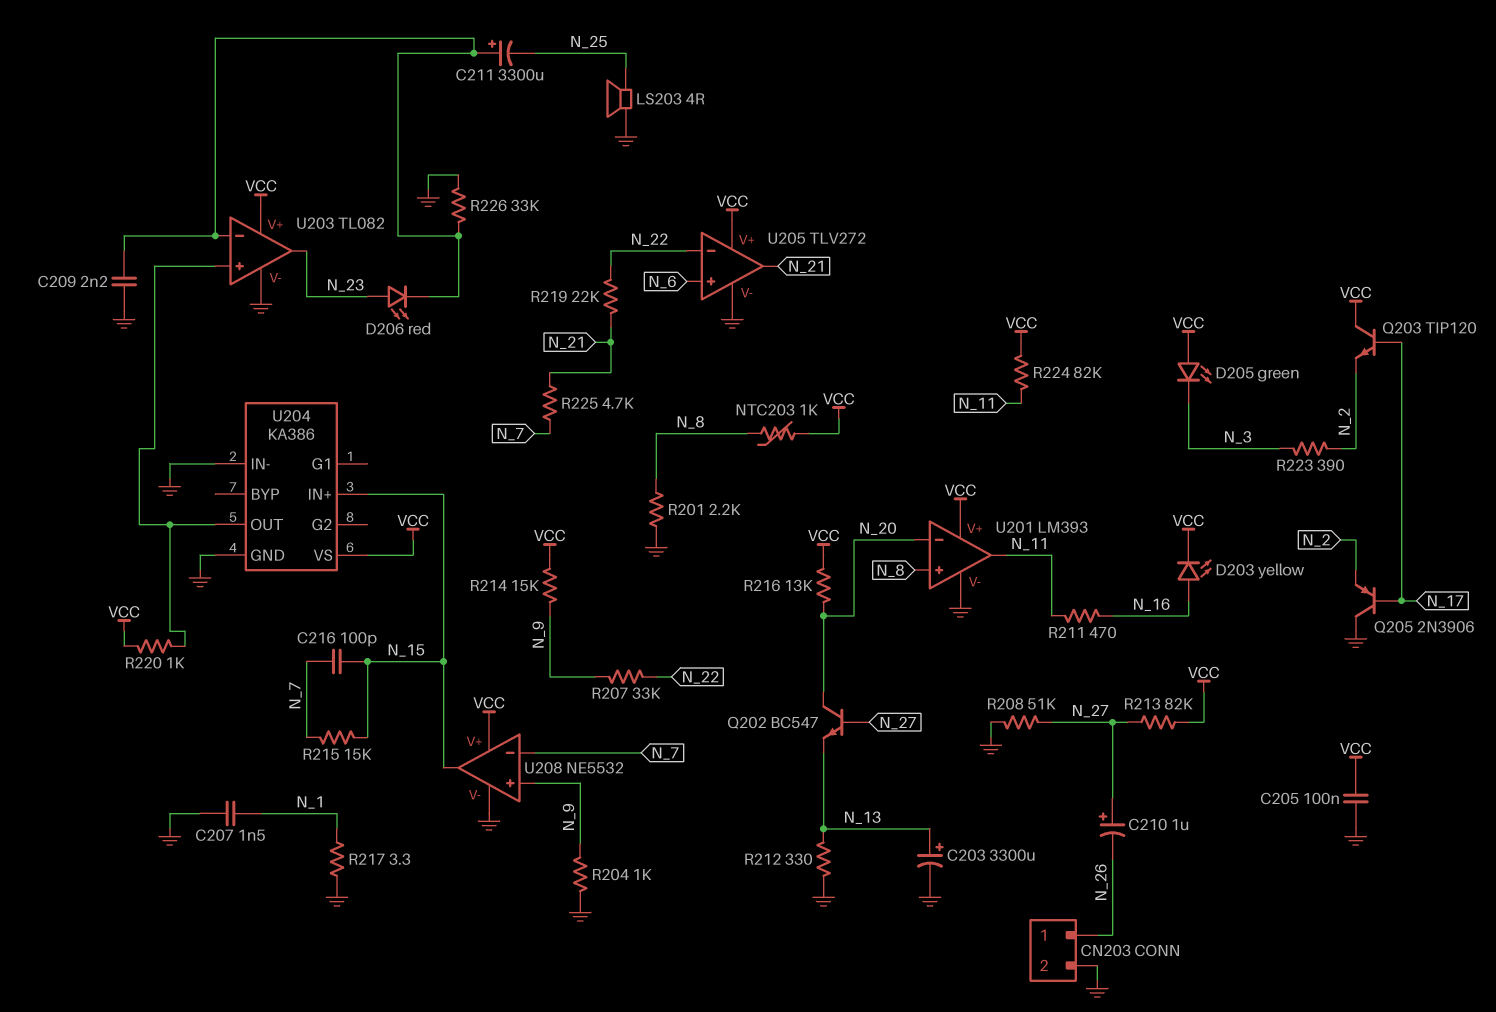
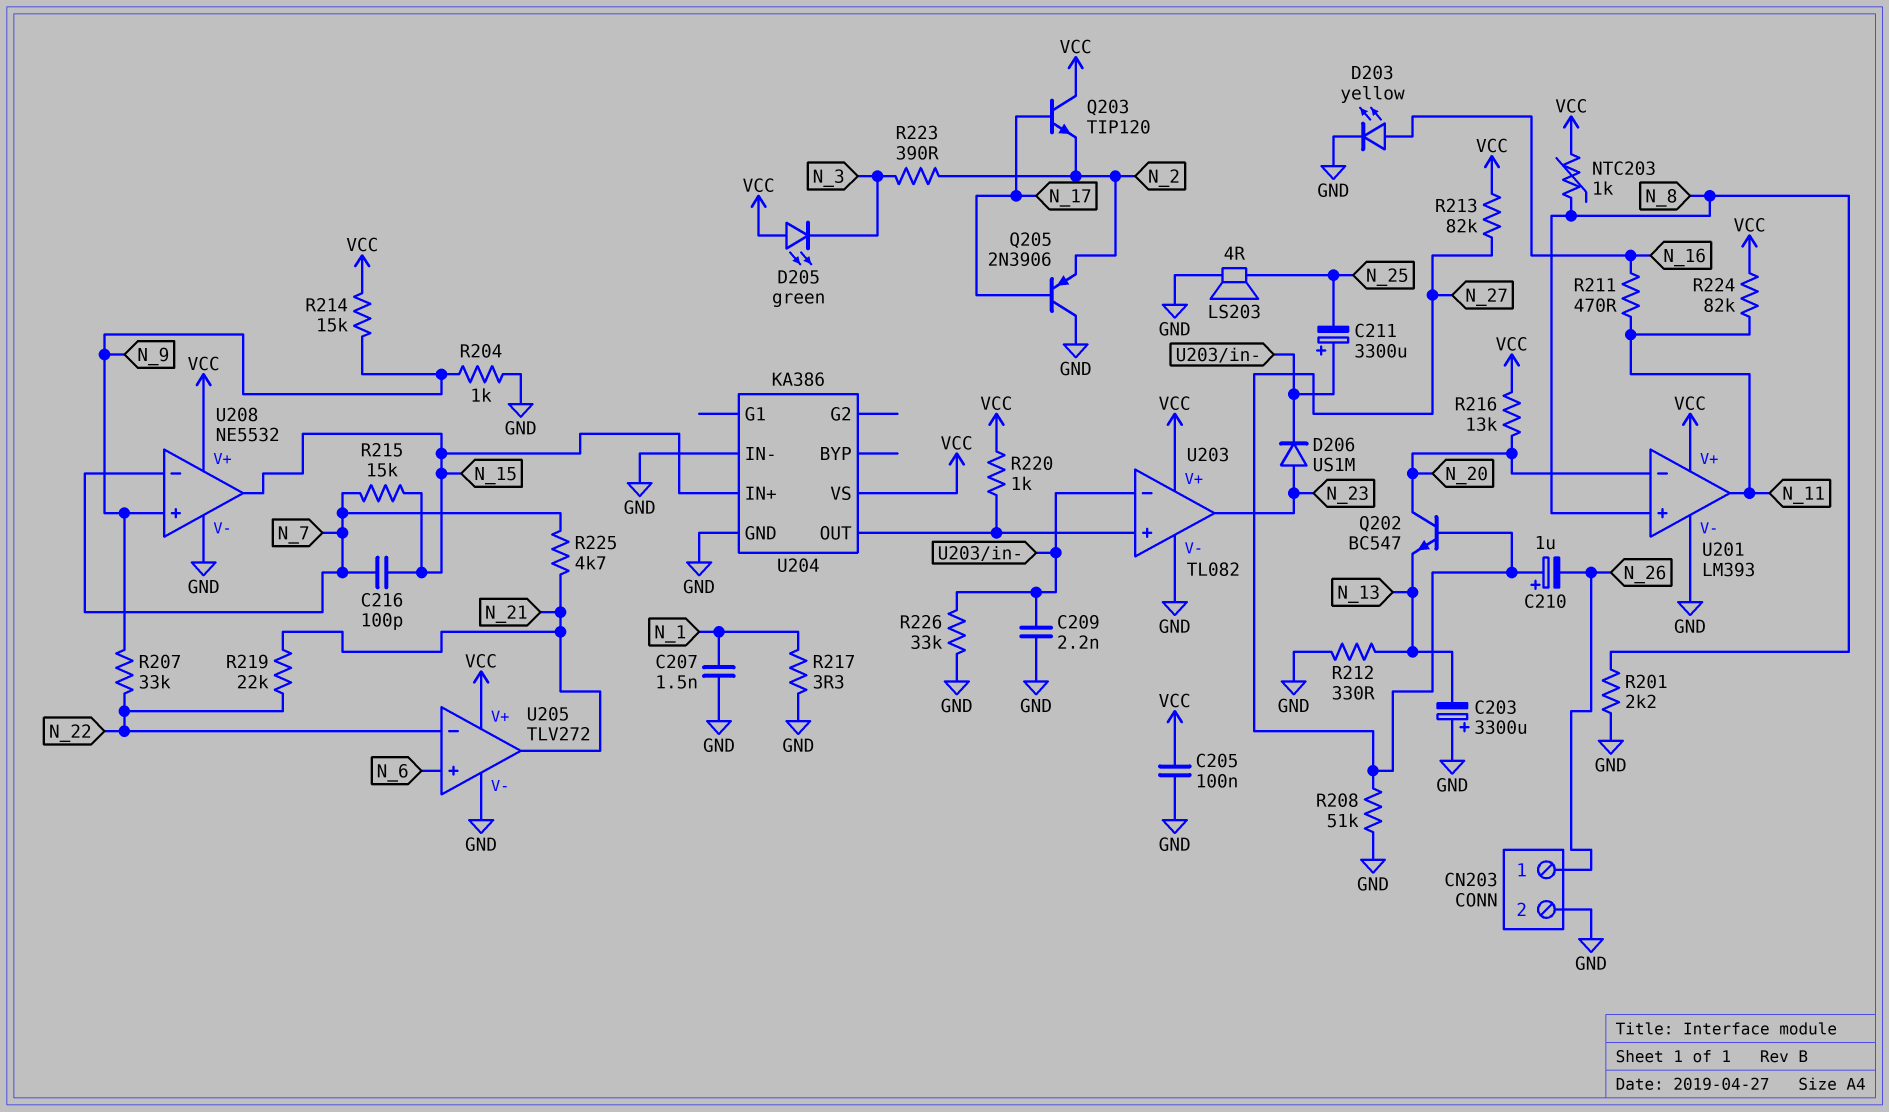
C203: 3300uF (plus N_13, minus GND) -> 3300uF (plus GND, minus N_13)
D203: LED yellow (A N_16, K VCC) -> LED yellow (A N_16, K GND)
D206: LED red (A N_23, K U203/in-) -> diode US1M (A N_23, K U203/in-)

